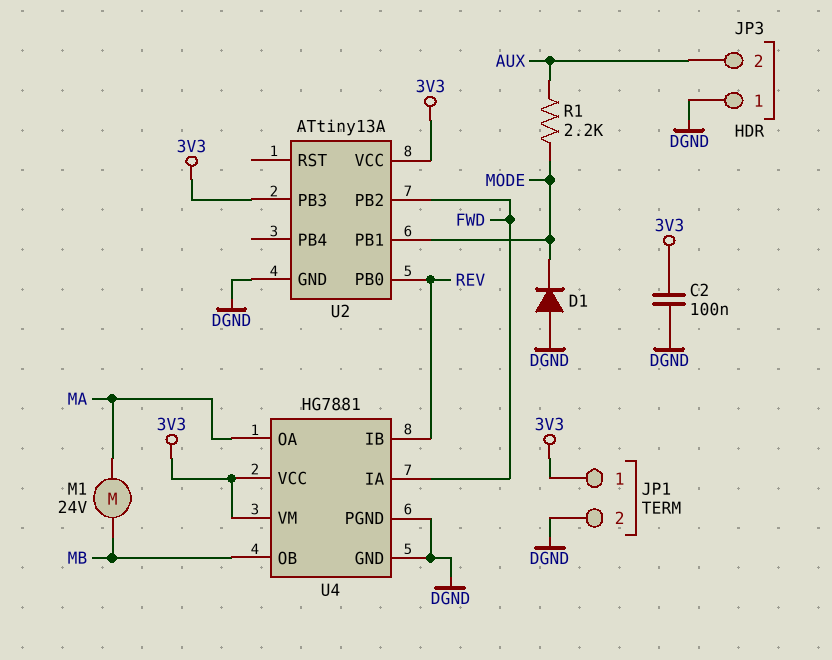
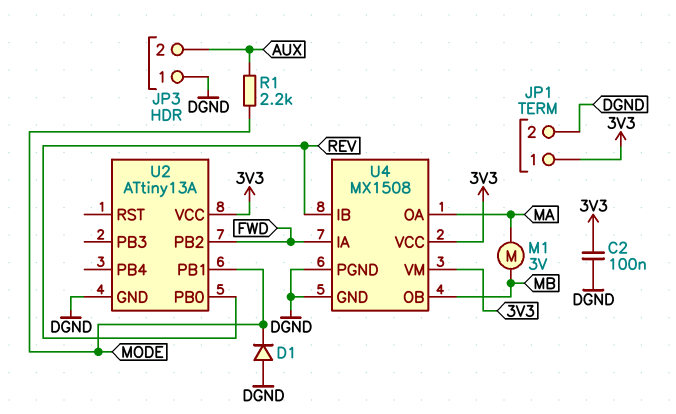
M1: motor 24V (MA, MB) -> motor 3V (MA, MB)
U2 pin PB3: 3V3 -> none
U4: HG7881 -> MX1508

